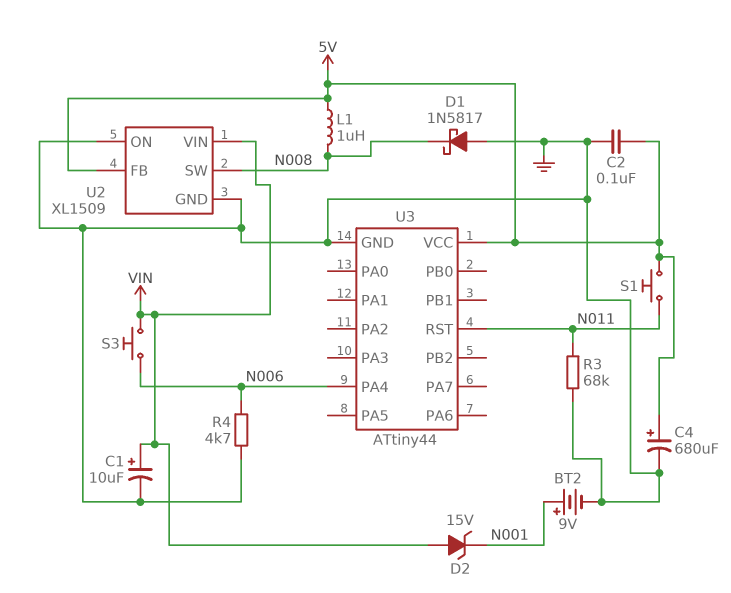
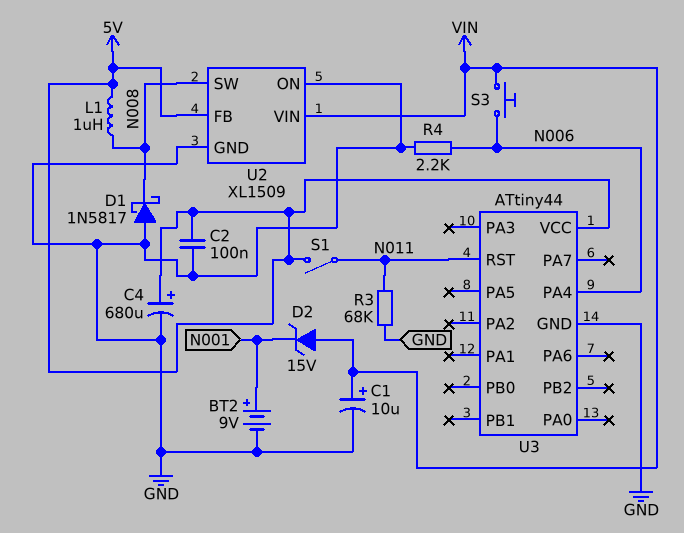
R4: 4.7k (GND, N006) -> 2.2k (GND, N006)
S1: button (5V, N011) -> switch (5V, N011)

